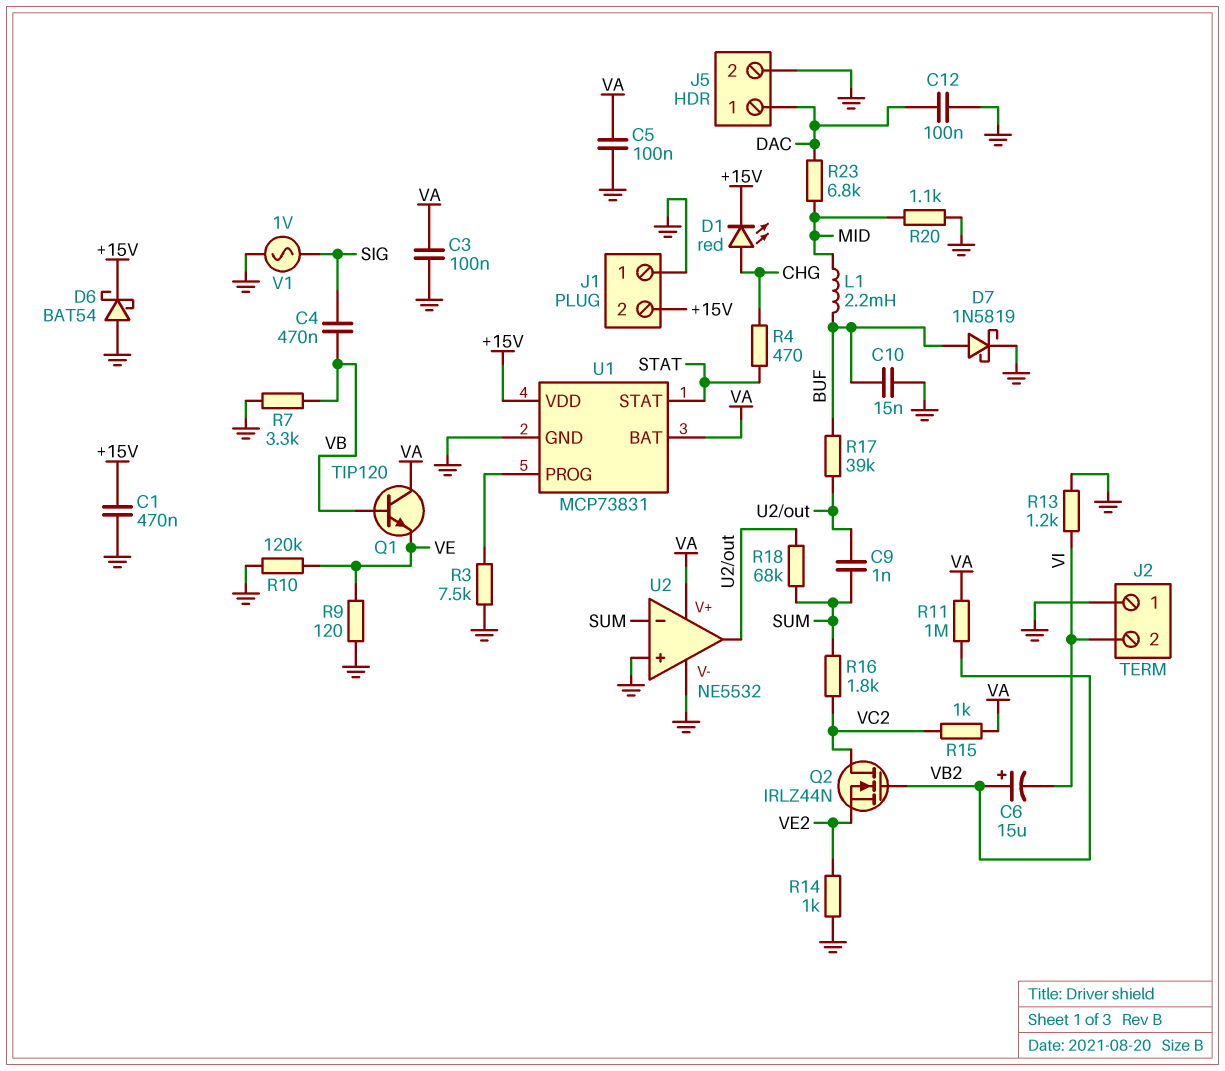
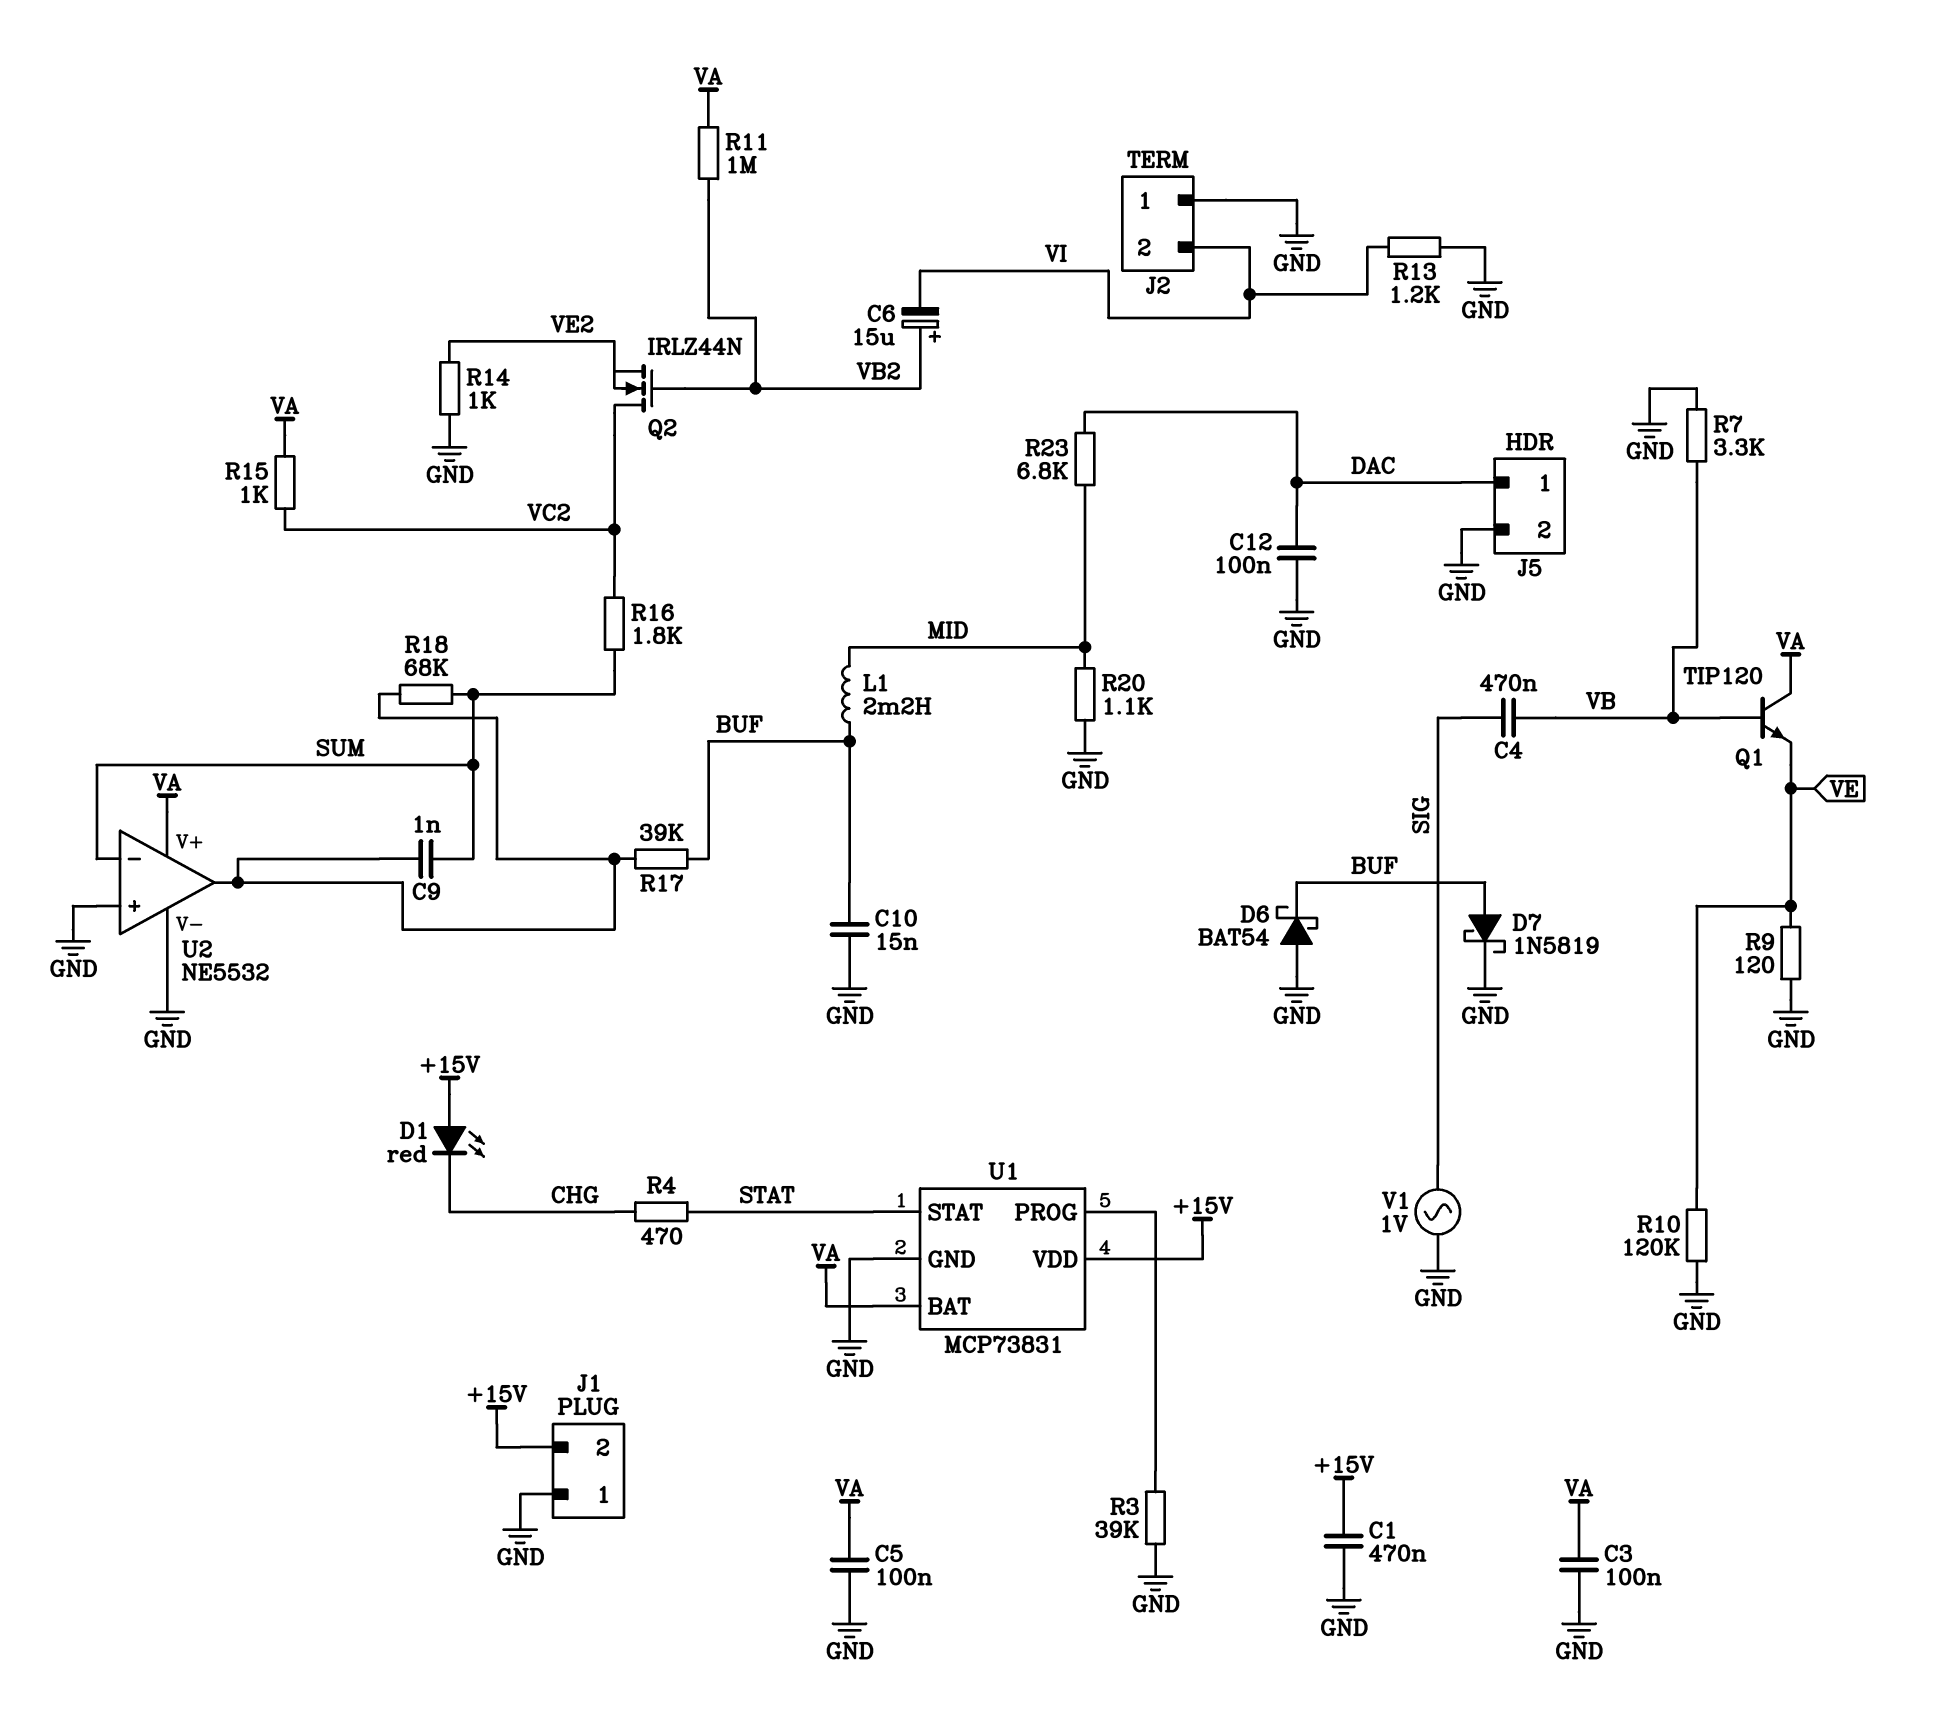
D1: LED red (A CHG, K +15V) -> LED red (A +15V, K CHG)
D6: schottky BAT54 (A GND, K +15V) -> schottky BAT54 (A GND, K BUF)
R3: 7.5k (GND, U1/PROG) -> 39k (GND, U1/PROG)

